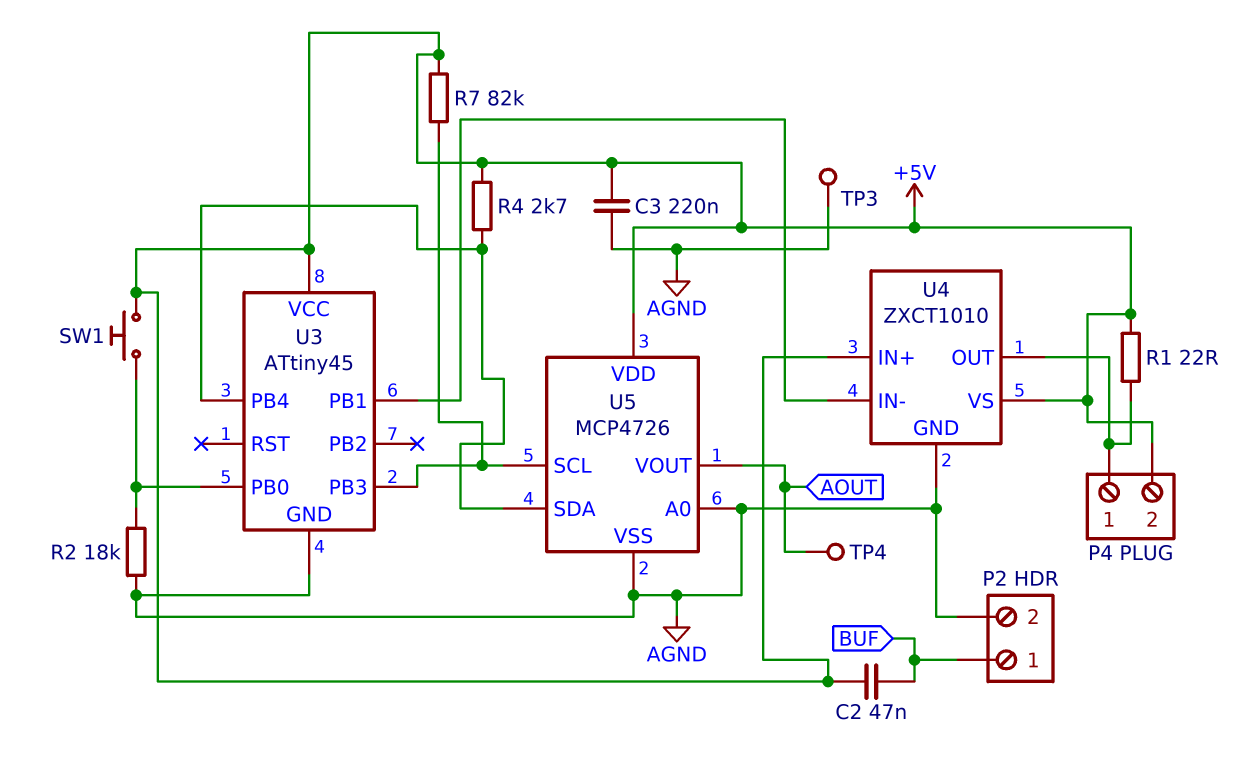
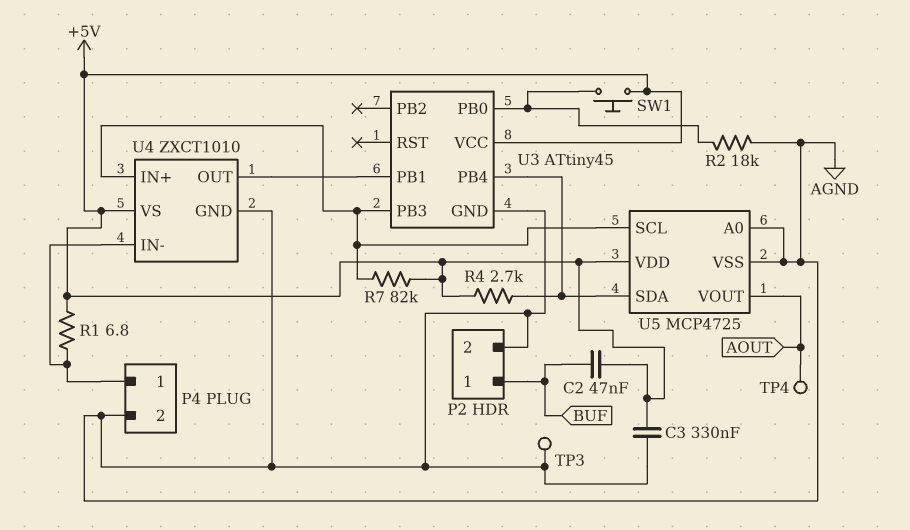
C3: 220nF (+5V, AGND) -> 330nF (+5V, AGND)
P4 pin 2: +5V -> AGND
R1: 22 (+5V, P4/1) -> 6.8 (+5V, P4/1)
U4 pin IN+: +5V -> U3/PB3
U4 pin IN-: U3/PB1 -> P4/1
U4 pin OUT: P4/1 -> U3/PB1
U5: MCP4726 -> MCP4725

